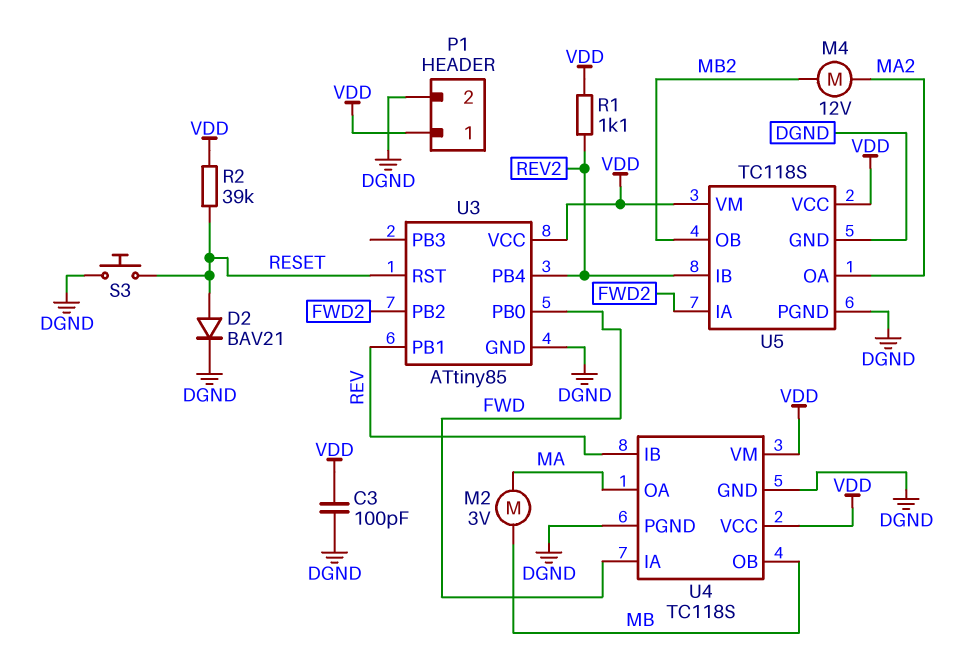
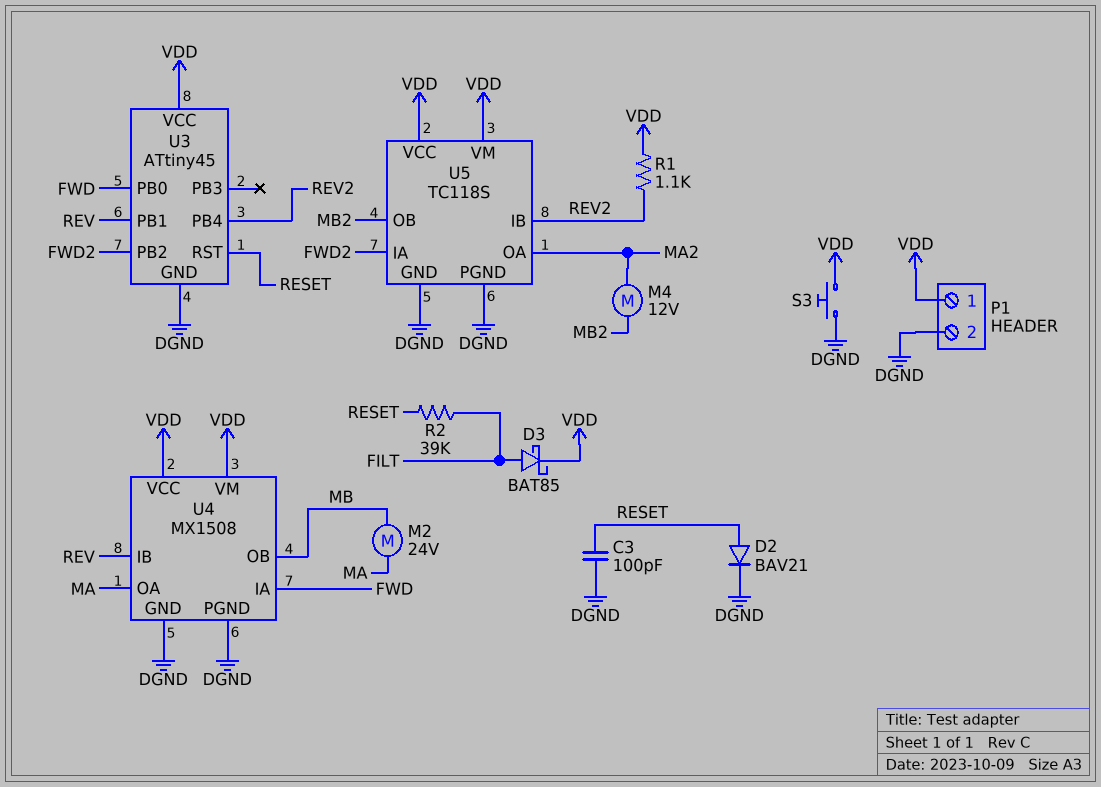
C3: 100pF (DGND, VDD) -> 100pF (DGND, RESET)
D3: none -> schottky BAT85 (A FILT, K VDD)
M2: motor 3V (MA, MB) -> motor 24V (MA, MB)
R2: 39k (RESET, VDD) -> 39k (FILT, RESET)
S3: button (DGND, RESET) -> button (DGND, VDD)
U3: ATtiny85 -> ATtiny45
U4: TC118S -> MX1508

